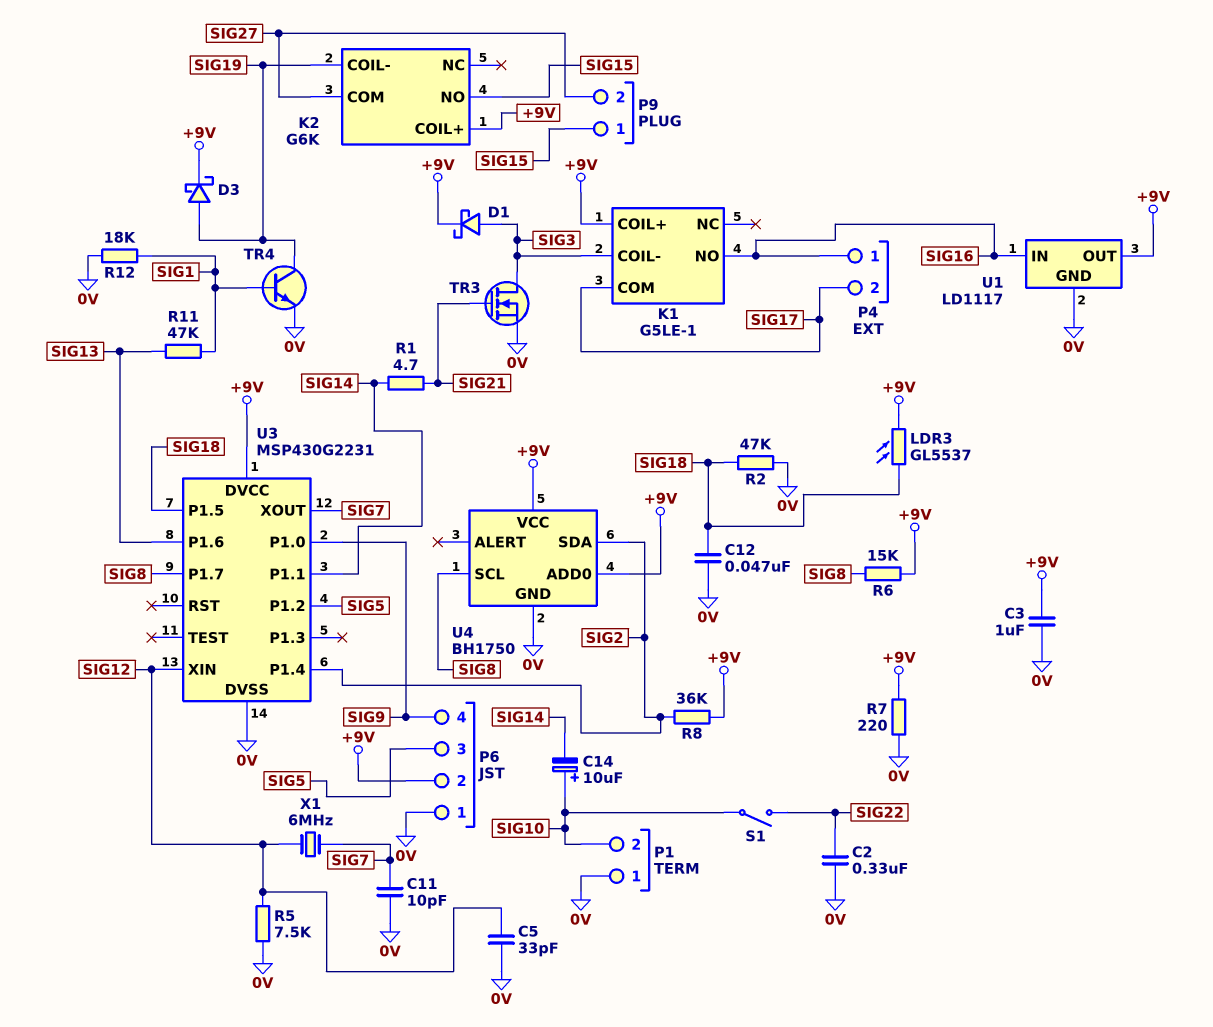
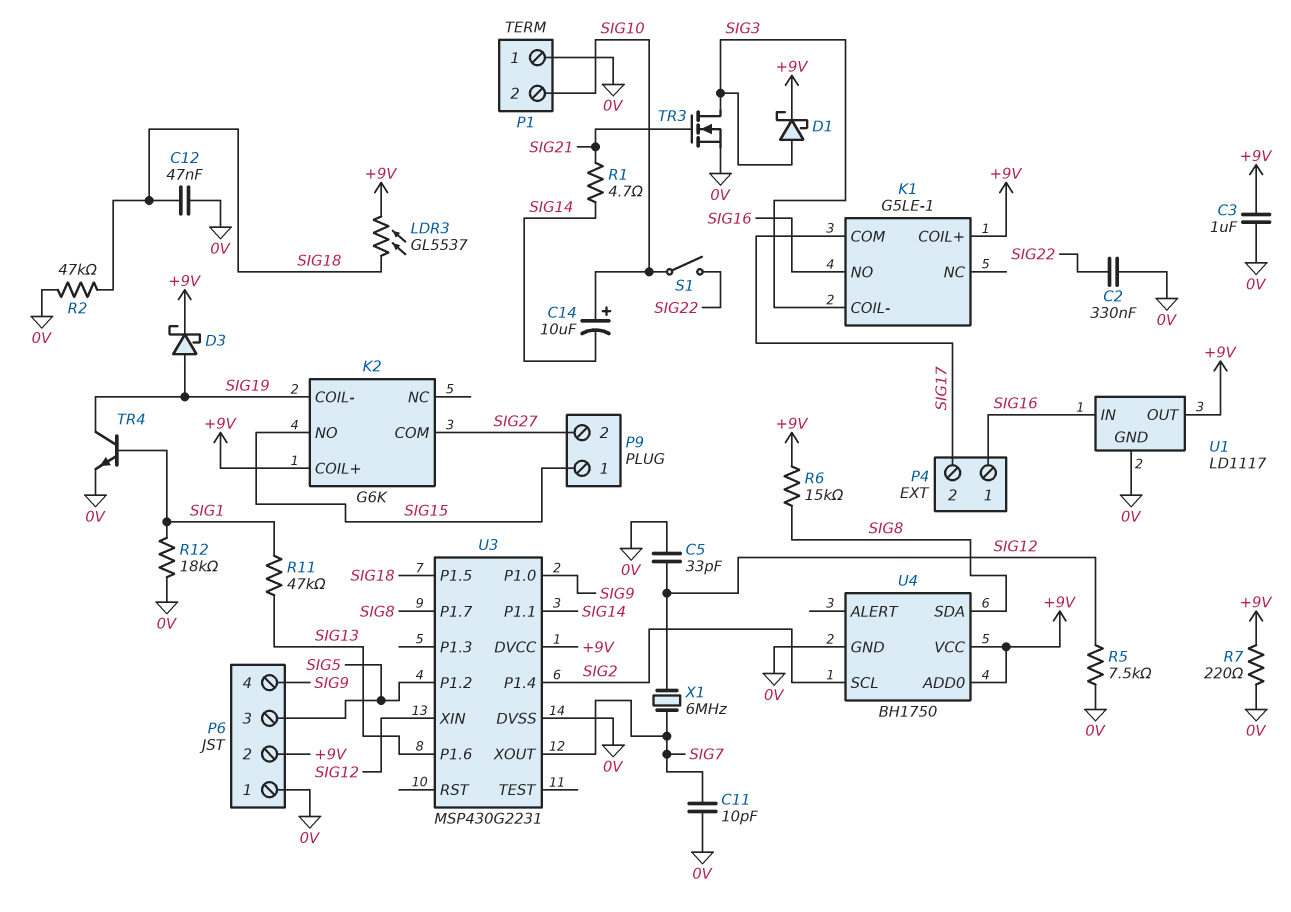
R8: 36k (+9V, SIG2) -> none
U4 pin SCL: SIG8 -> SIG2
U4 pin SDA: SIG2 -> SIG8

